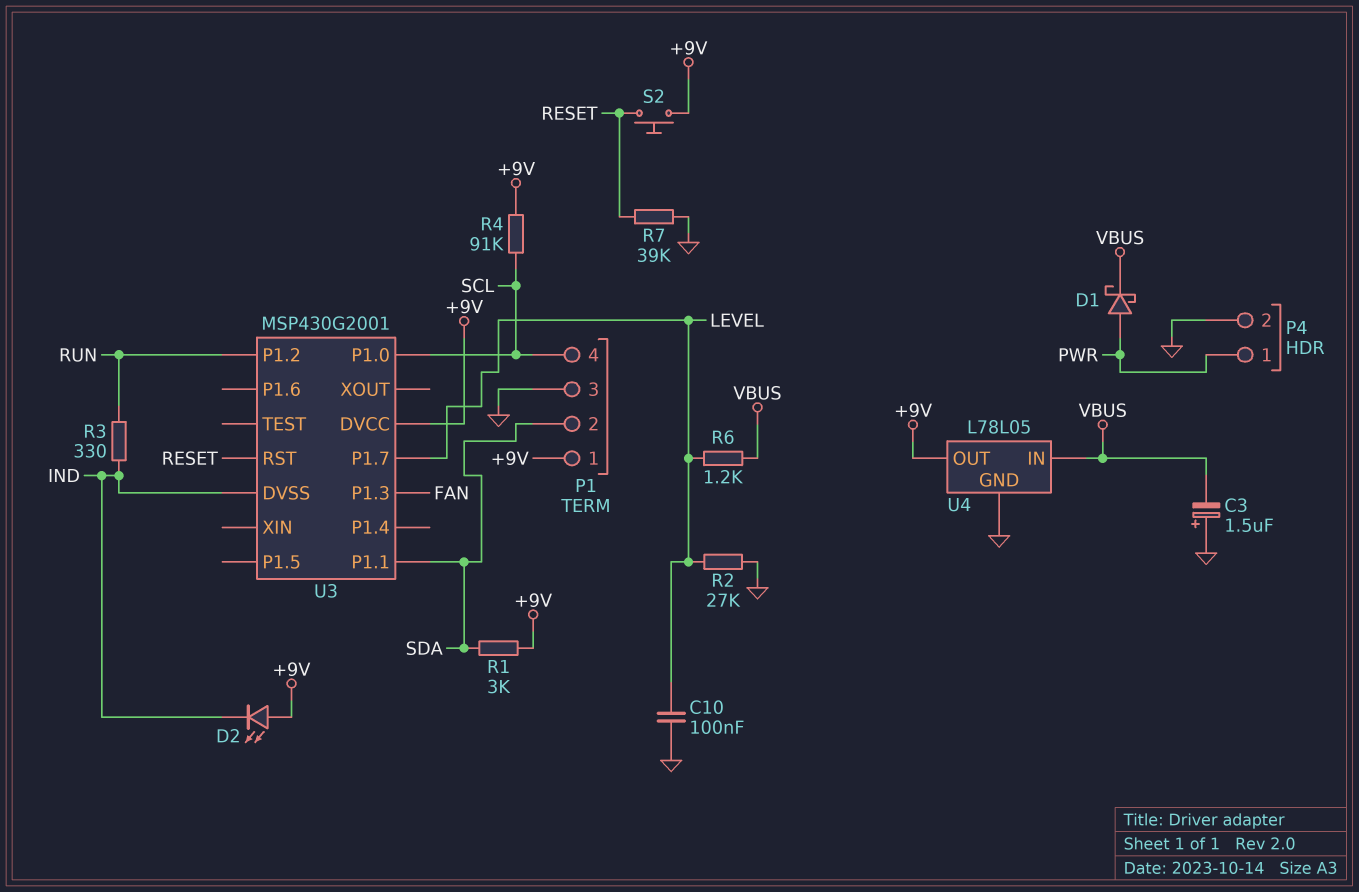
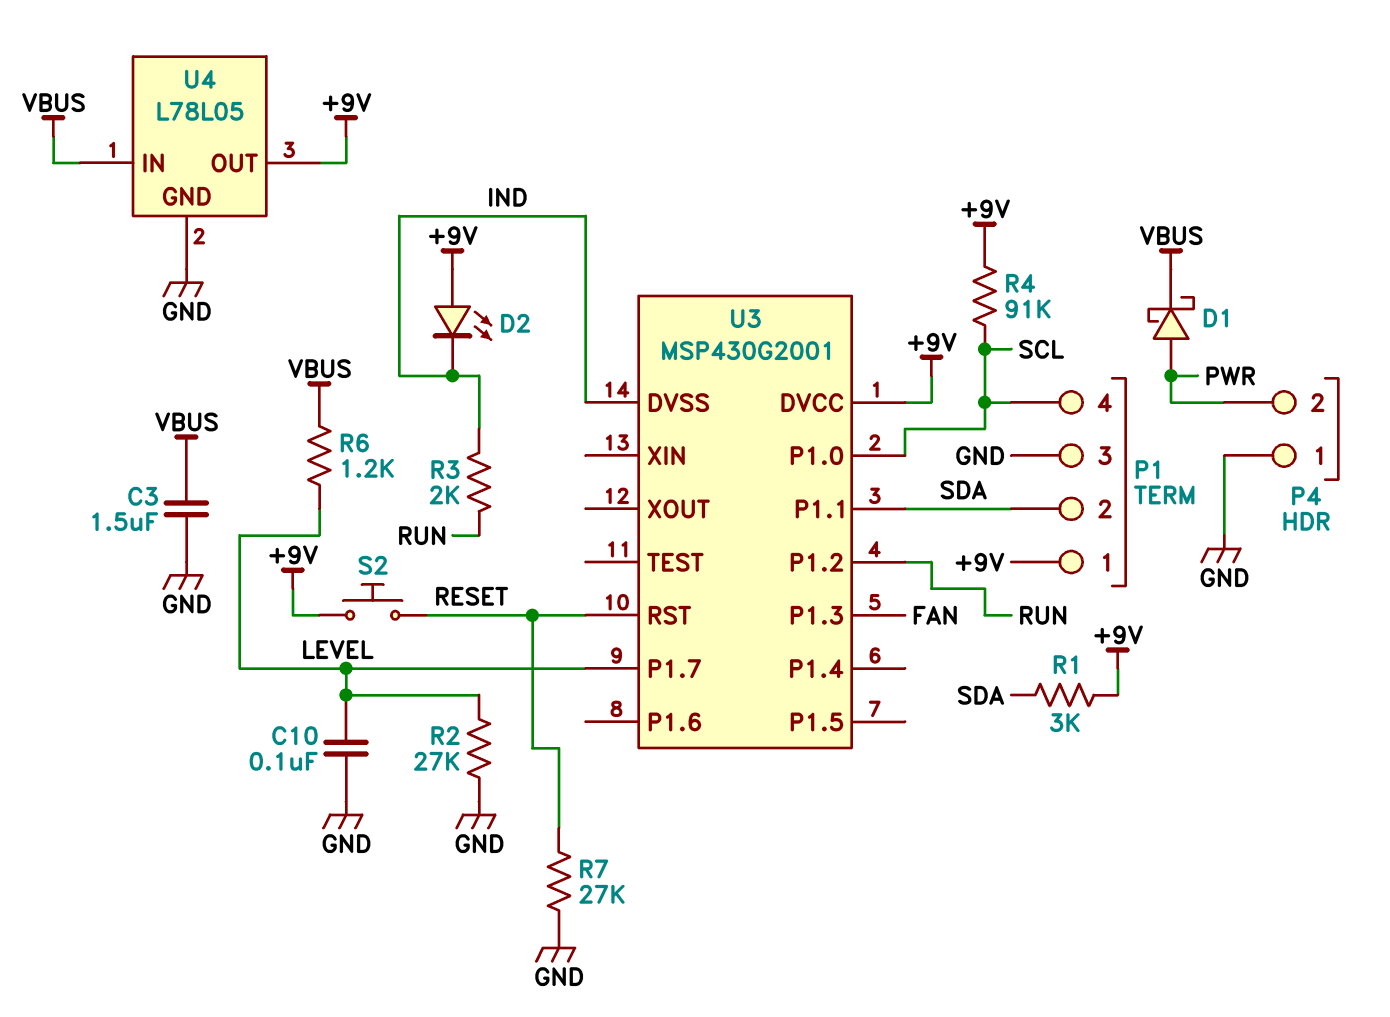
C3: 1.5uF (plus GND, minus VBUS) -> 1.5uF (GND, VBUS)
P4 pin 1: PWR -> GND
P4 pin 2: GND -> PWR
R3: 330 (IND, RUN) -> 2k (IND, RUN)
R7: 39k (GND, RESET) -> 27k (GND, RESET)

